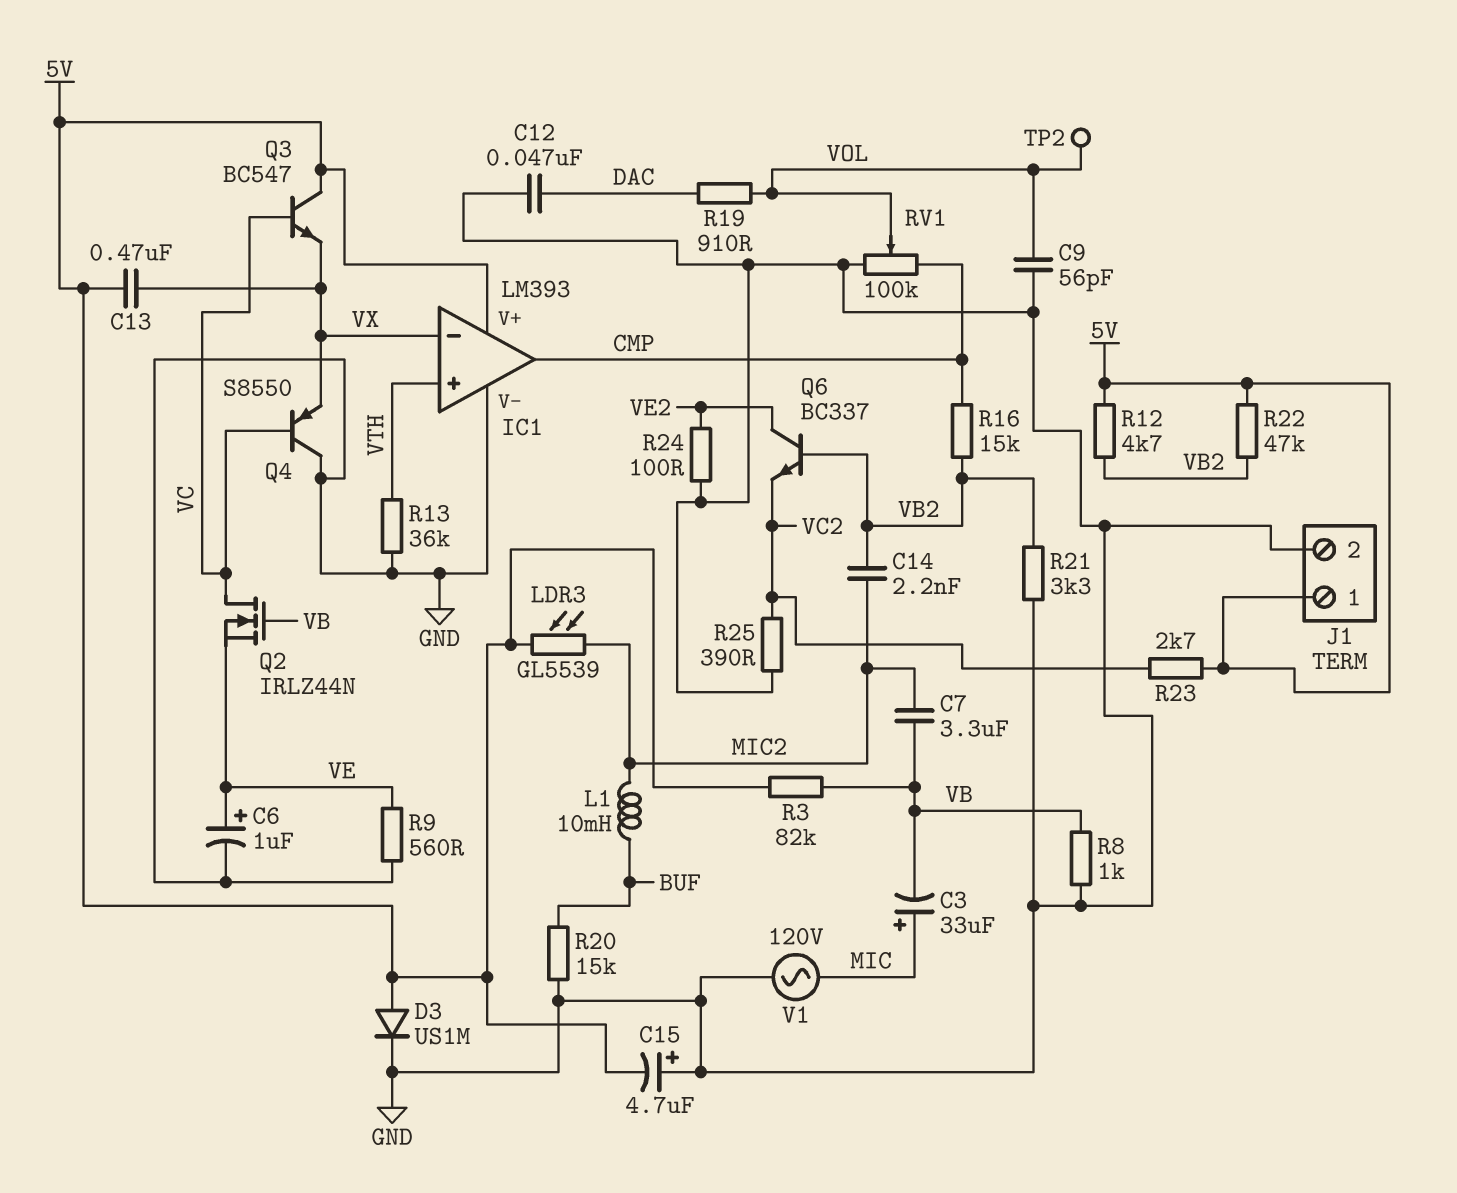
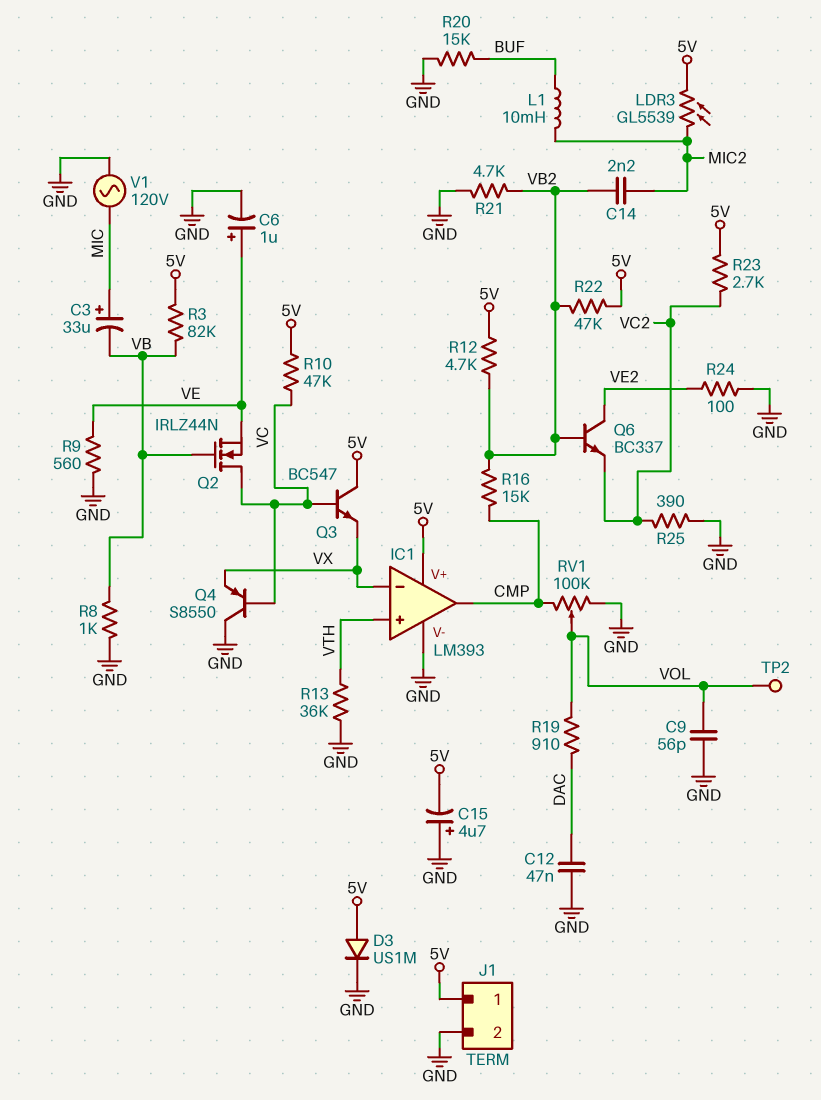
C7: 3.3uF (MIC2, VB) -> none
C13: 470nF (5V, VX) -> none
R10: none -> 47k (5V, VC)
R21: 3.3k (GND, VB2) -> 4.7k (GND, VB2)

